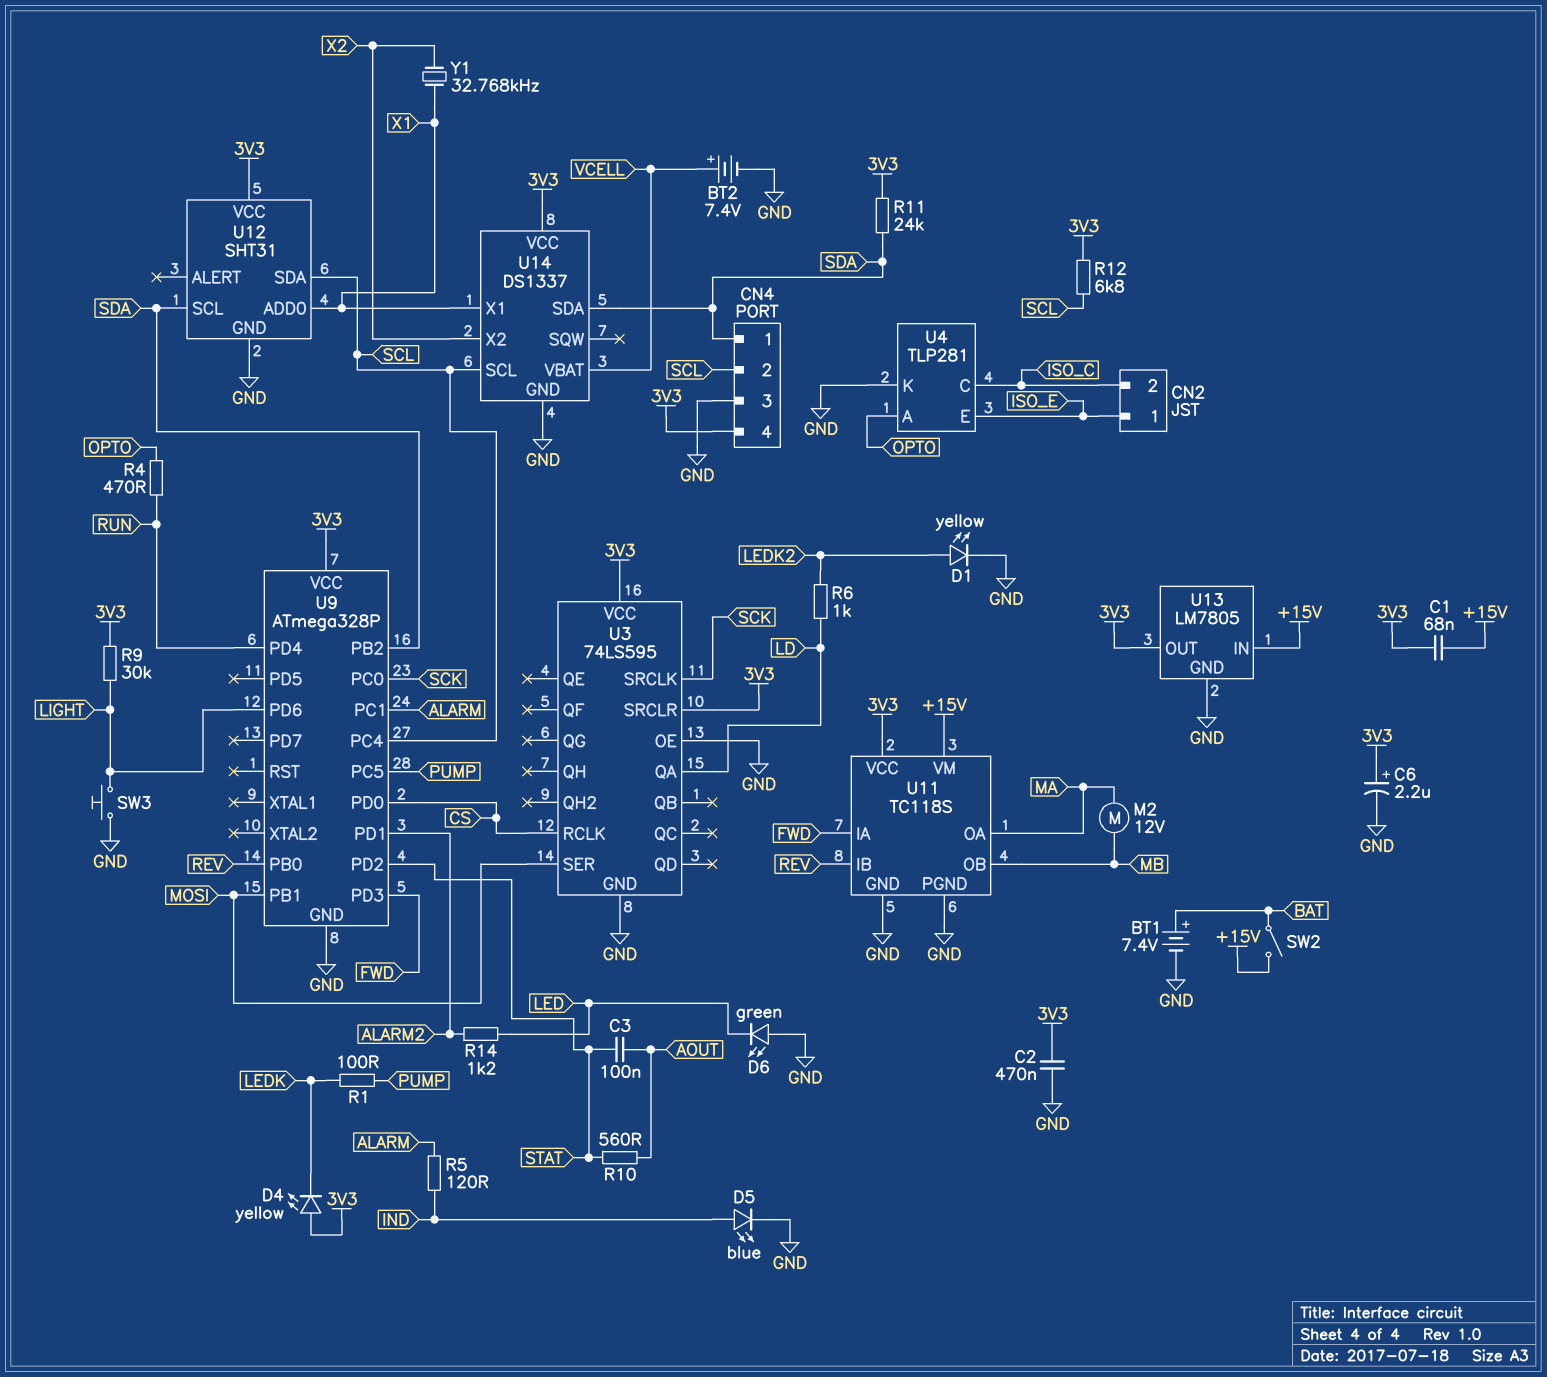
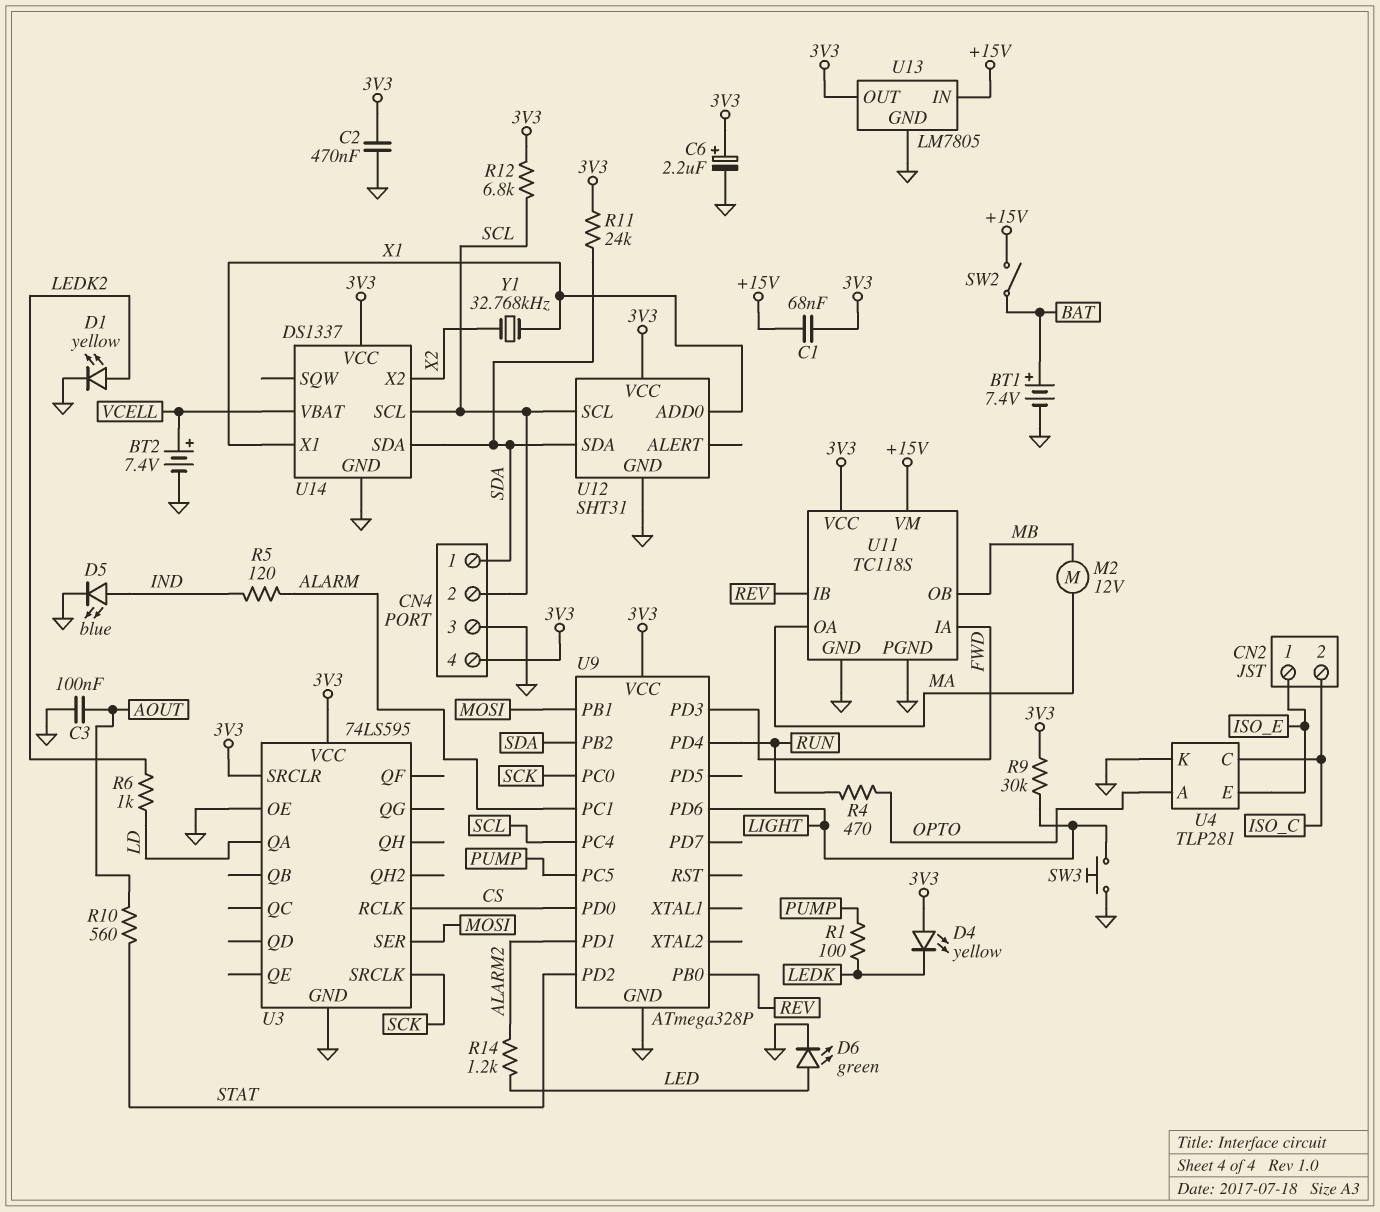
C3: 100nF (AOUT, STAT) -> 100nF (AOUT, GND)
D6: LED green (A GND, K LED) -> LED green (A LED, K GND)
U12 pin SCL: SDA -> SCL
U12 pin SDA: SCL -> SDA

